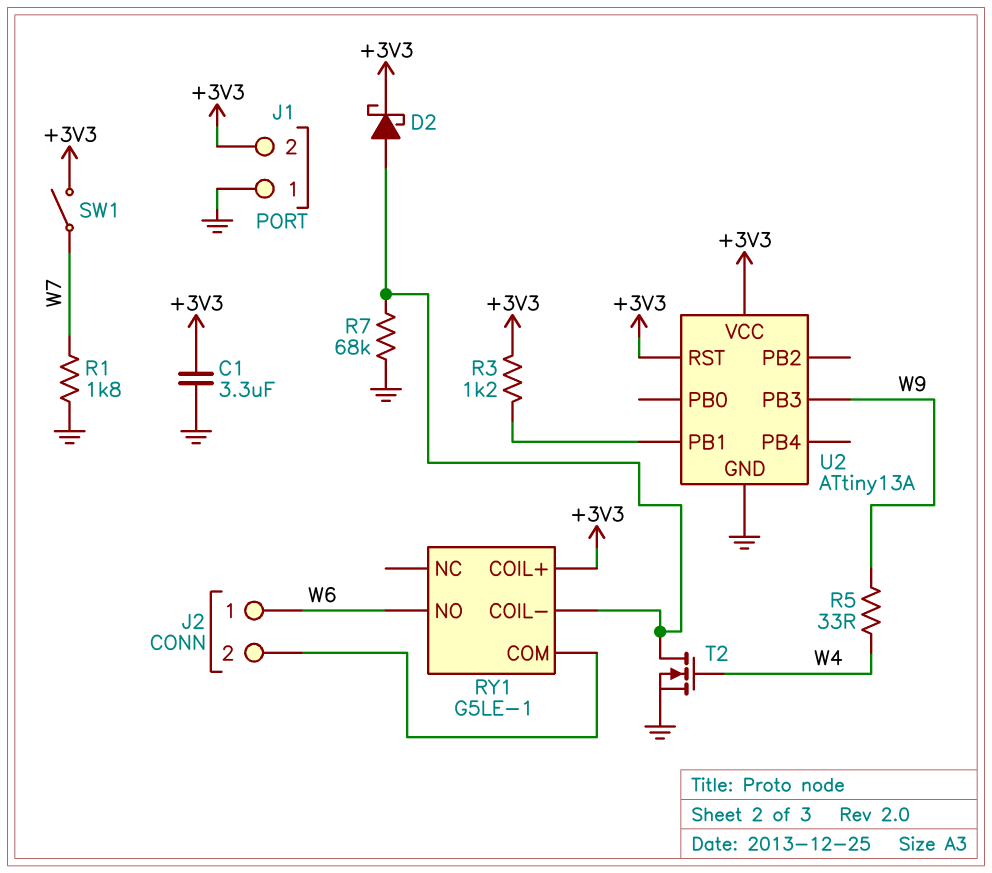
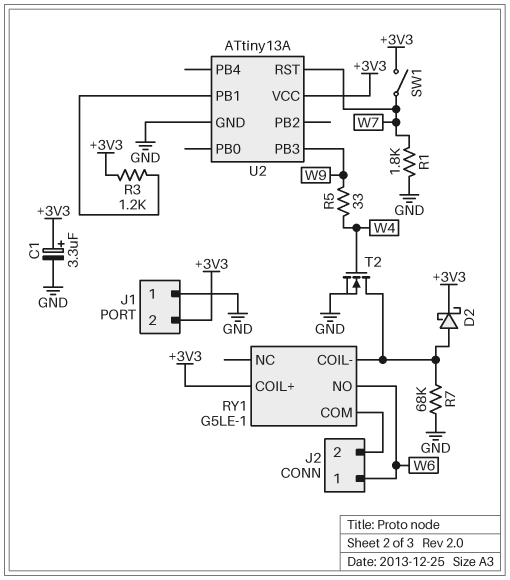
C1: 3.3uF (+3V3, GND) -> 3.3uF (plus +3V3, minus GND)
U2 pin RST: +3V3 -> W7

